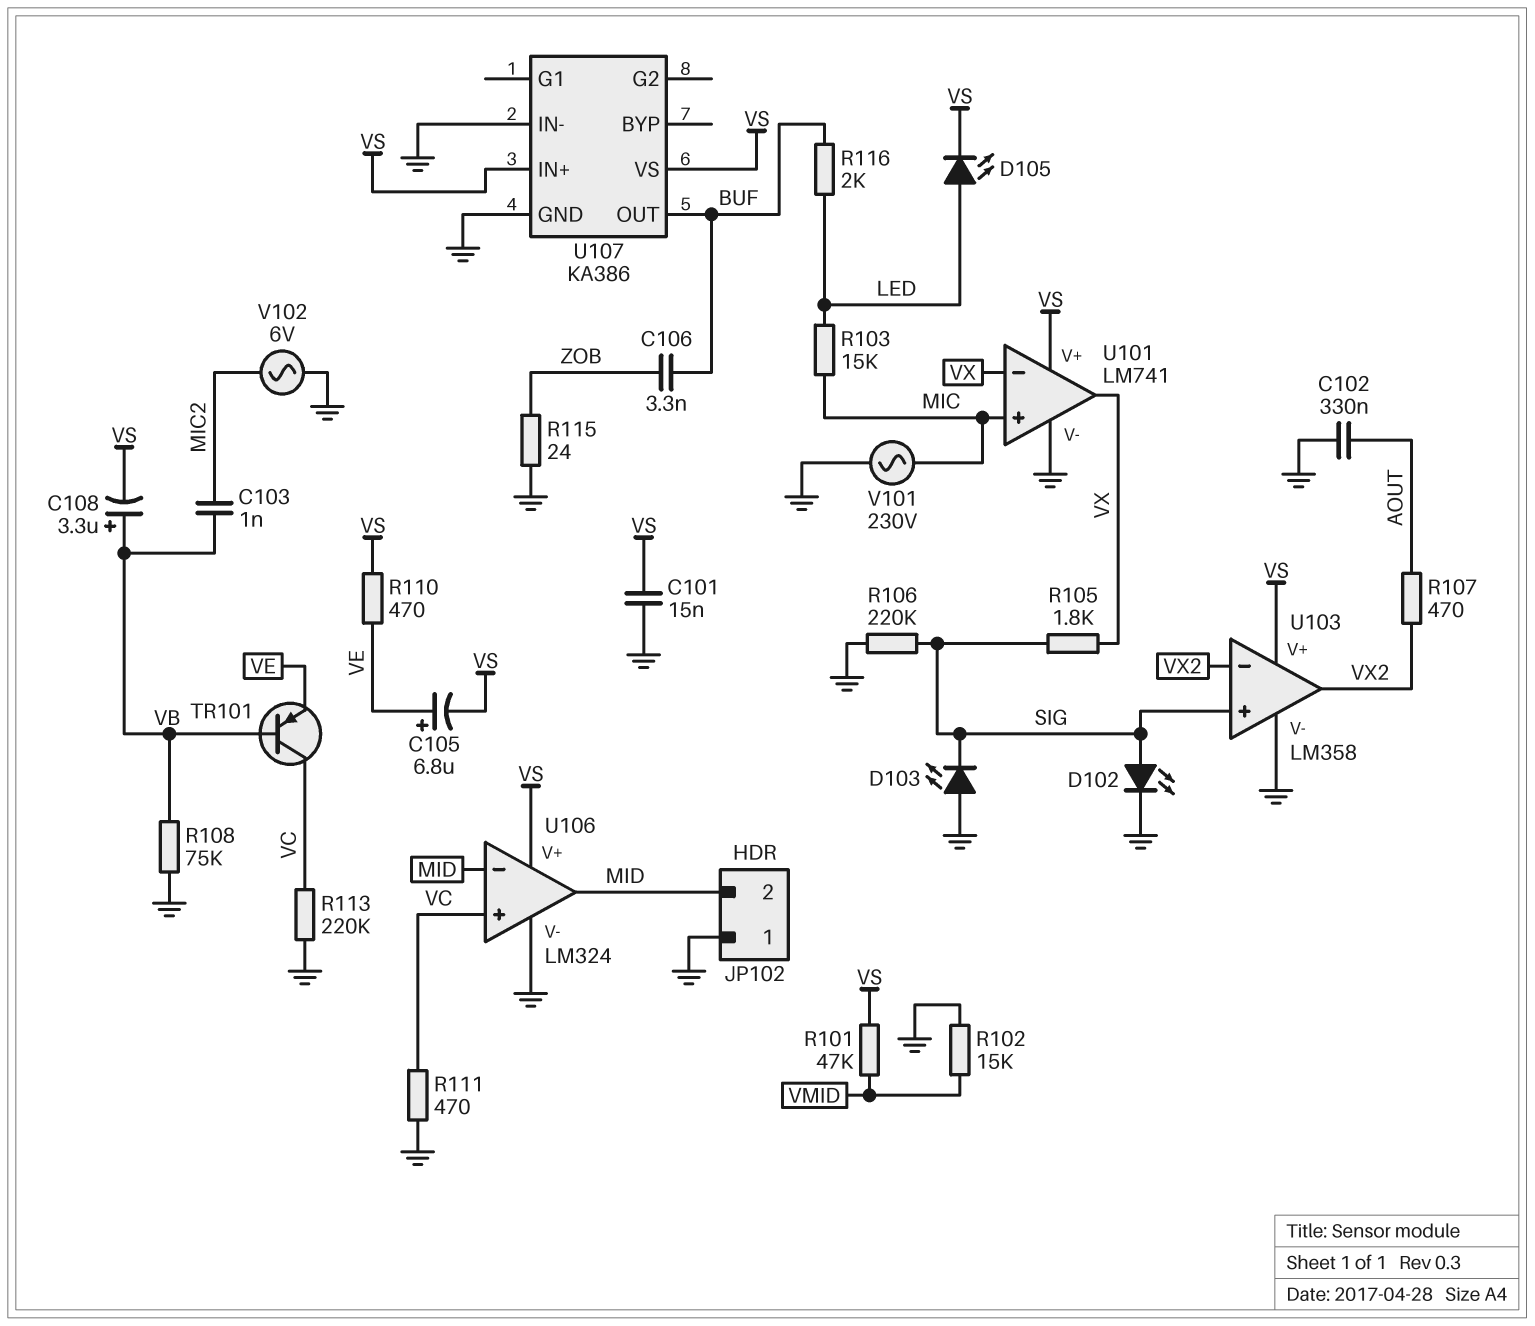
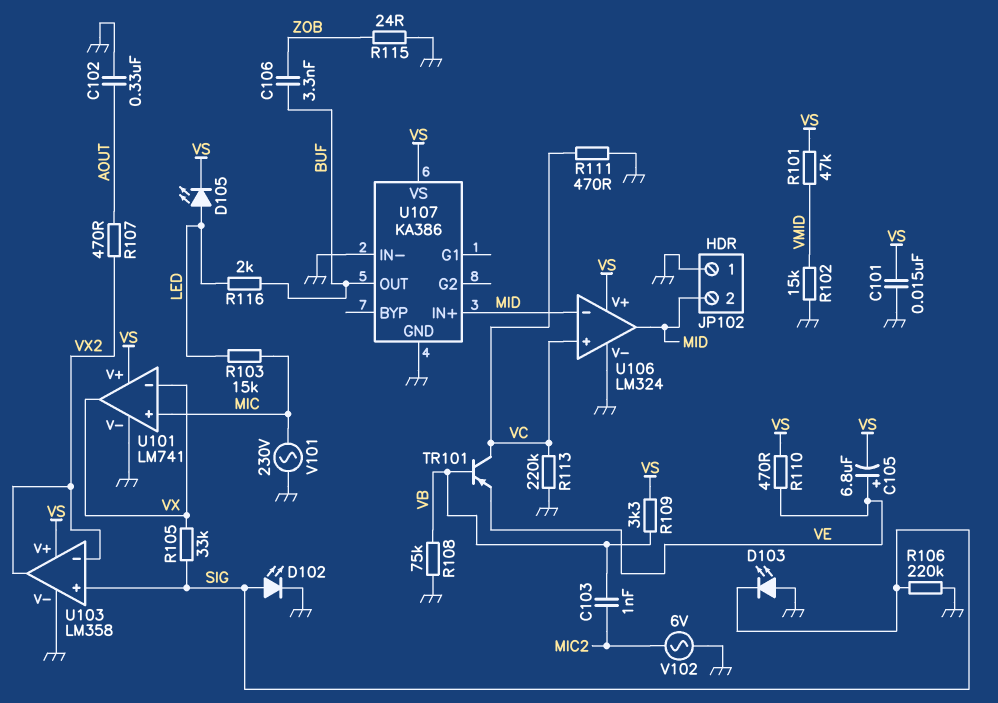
C108: 3.3uF (plus VB, minus VS) -> none
R105: 1.8k (SIG, VX) -> 33k (SIG, VX)
R109: none -> 3.3k (VB, VS)
U107 pin IN+: VS -> MID

